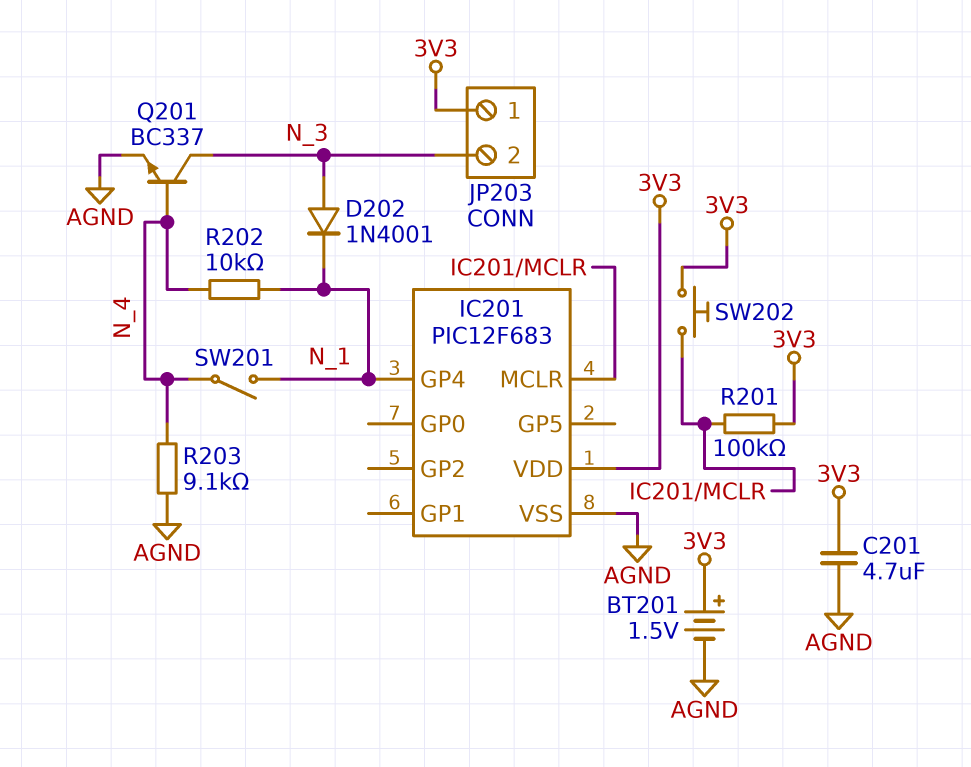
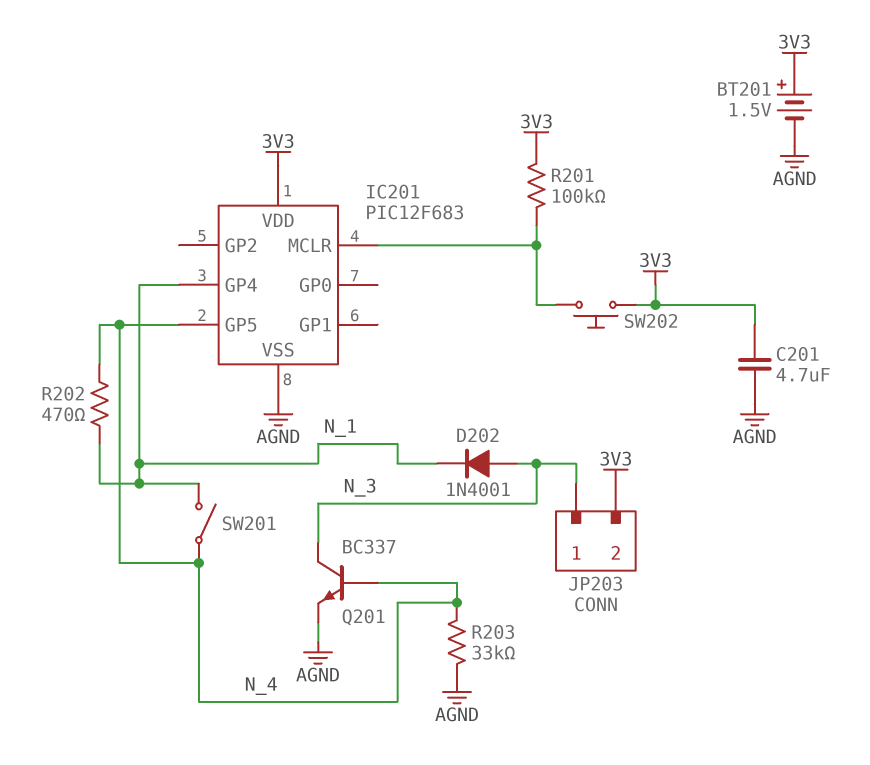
IC201 pin GP5: none -> N_4
JP203 pin 1: 3V3 -> N_3
JP203 pin 2: N_3 -> 3V3
R202: 10k (N_1, N_4) -> 470 (N_1, N_4)
R203: 9.1k (AGND, N_4) -> 33k (AGND, N_4)

